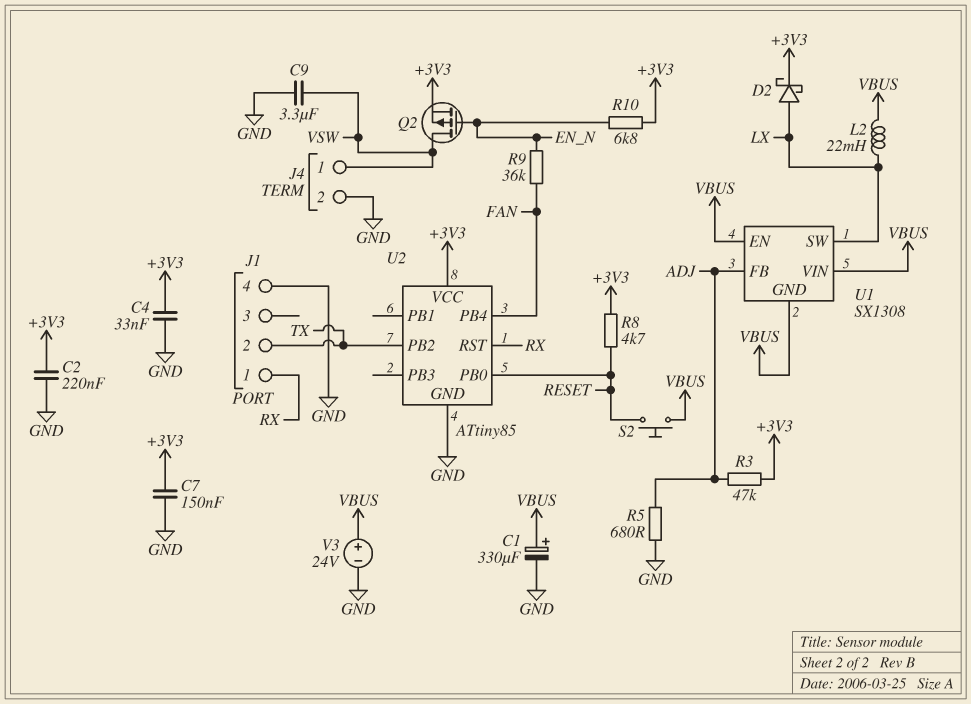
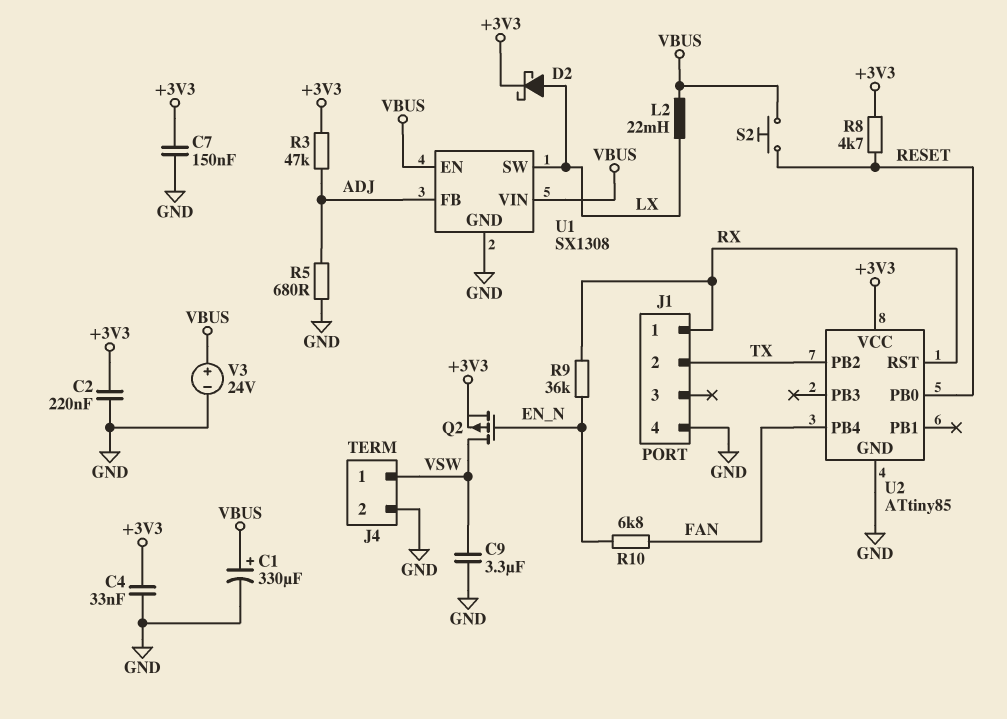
R9: 36k (EN_N, FAN) -> 36k (EN_N, RX)
R10: 6.8k (+3V3, EN_N) -> 6.8k (EN_N, FAN)
U1 pin GND: VBUS -> GND

